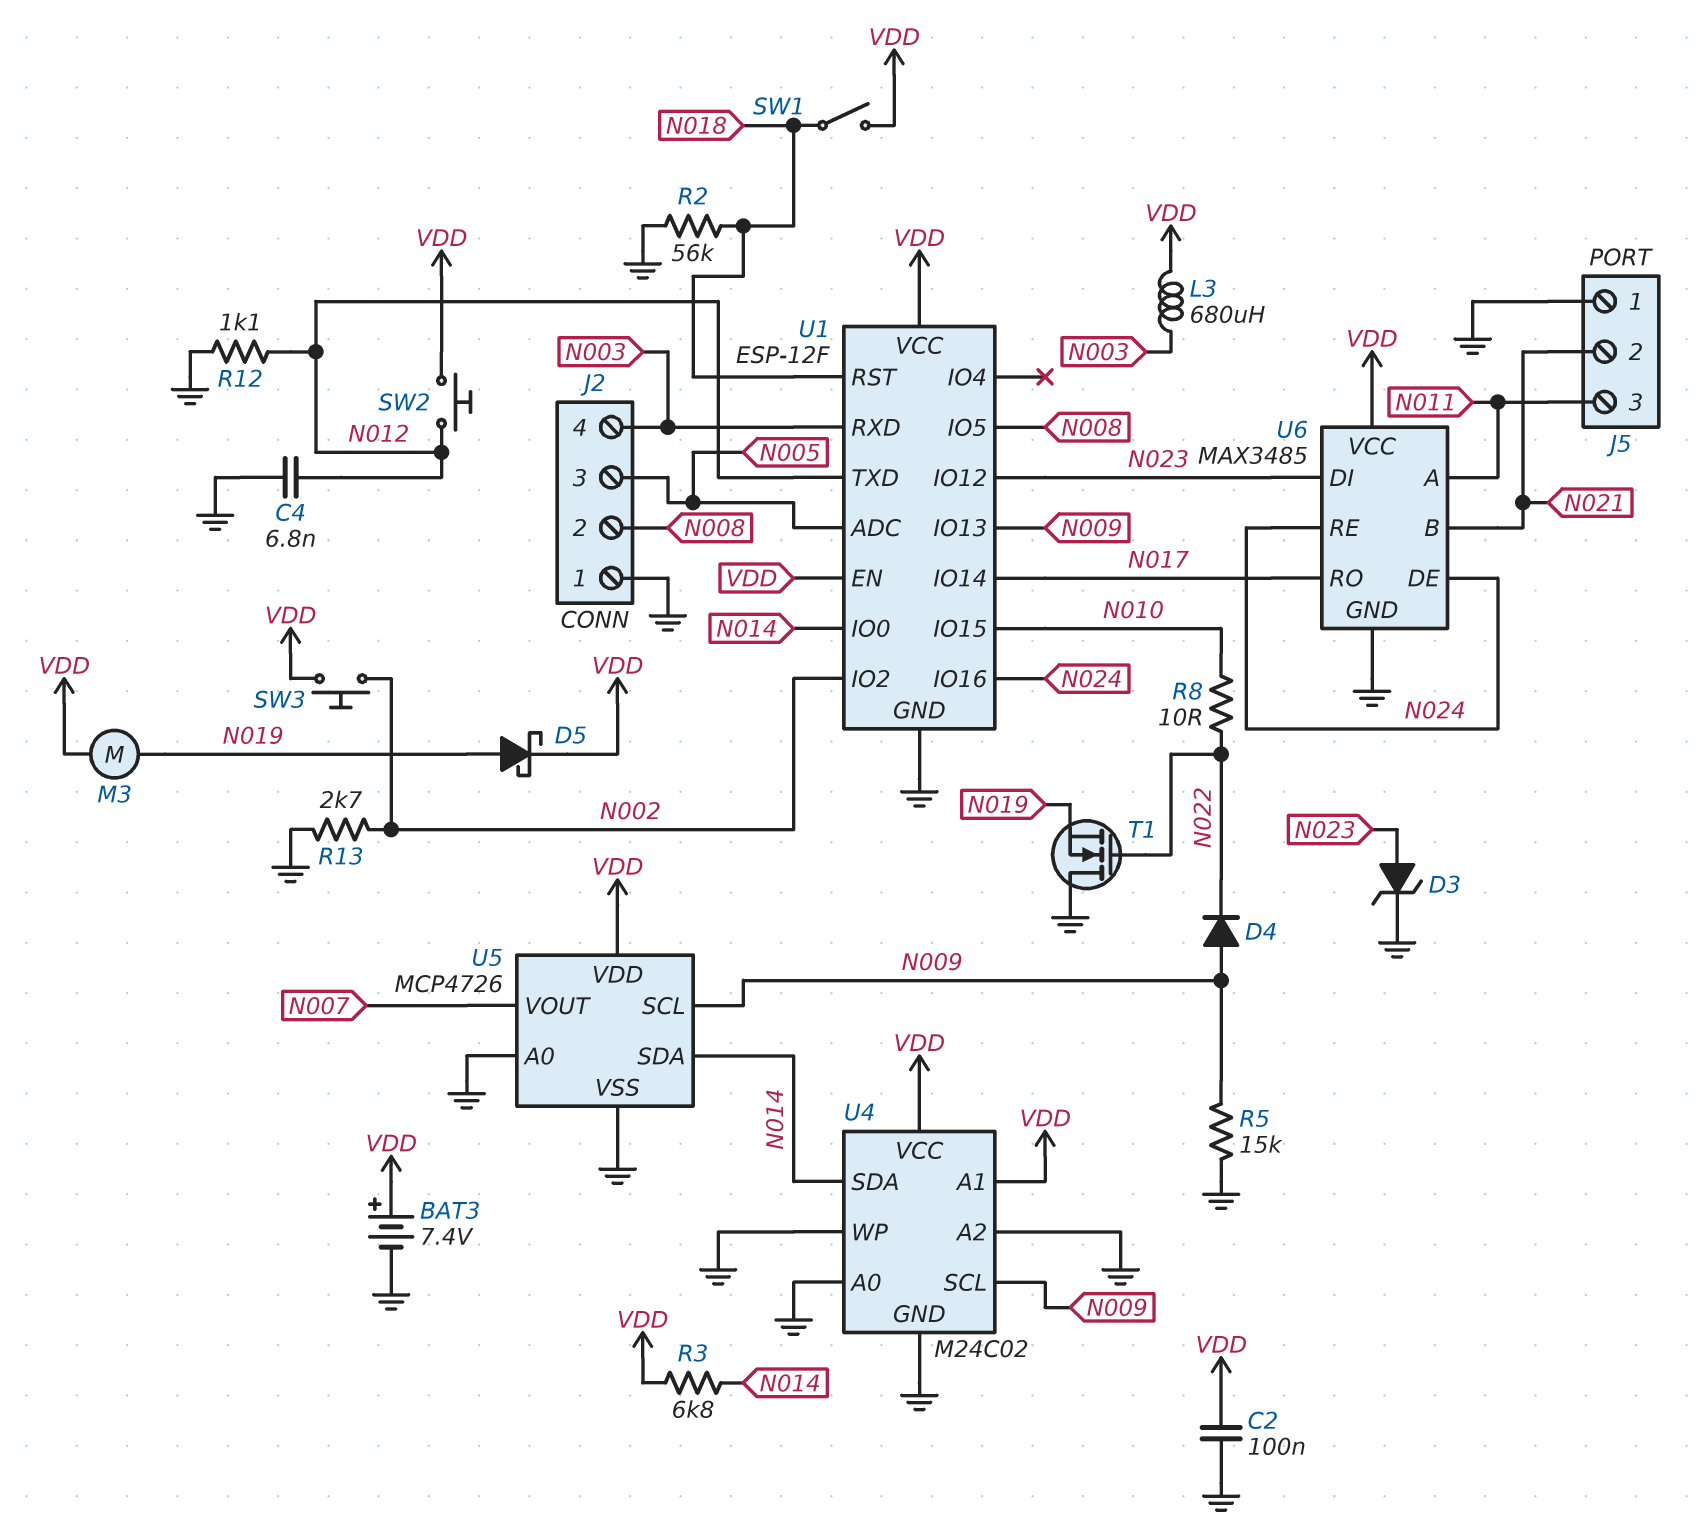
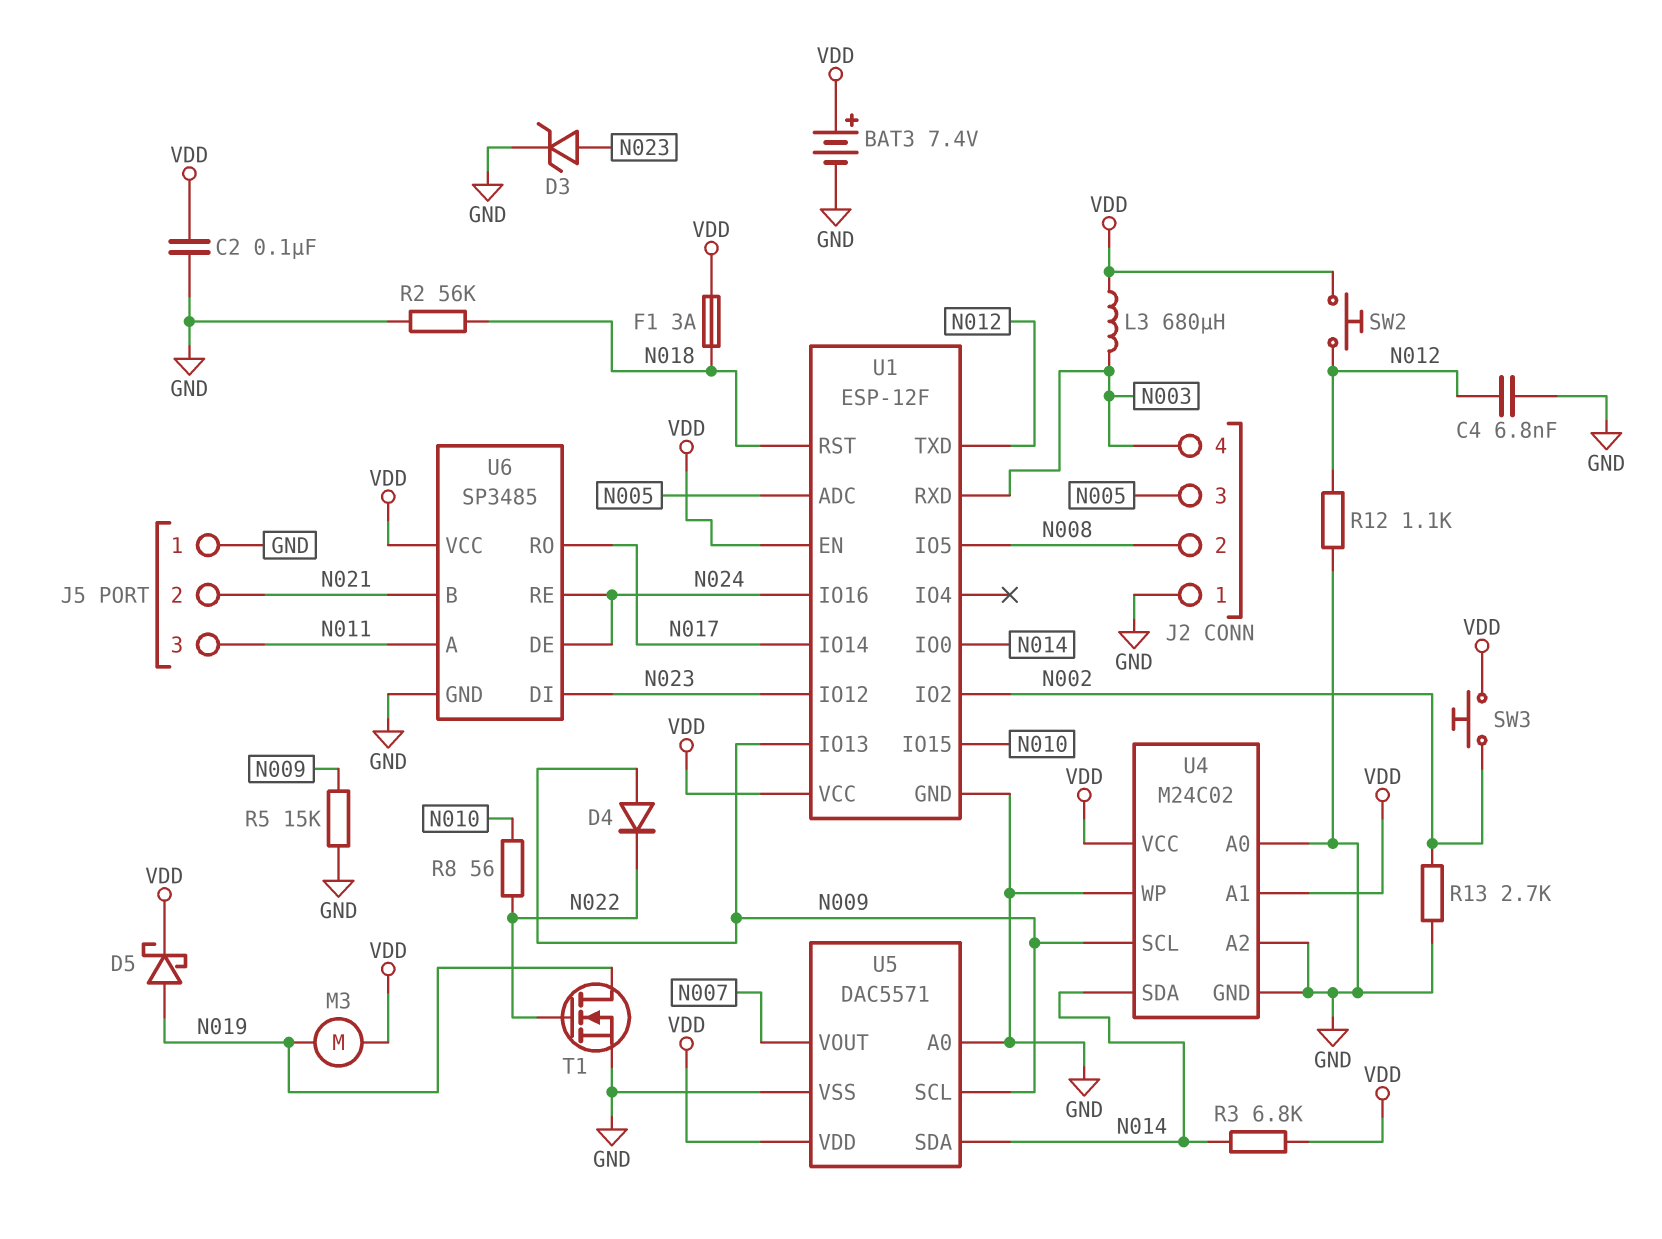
F1: none -> 3A (N018, VDD)
R8: 10 (N010, N022) -> 56 (N010, N022)
SW1: switch (N018, VDD) -> none
T1: NMOS (G N022, D GND, S N019) -> NMOS (G N022, D N019, S GND)
U5: MCP4726 -> DAC5571
U6: MAX3485 -> SP3485

